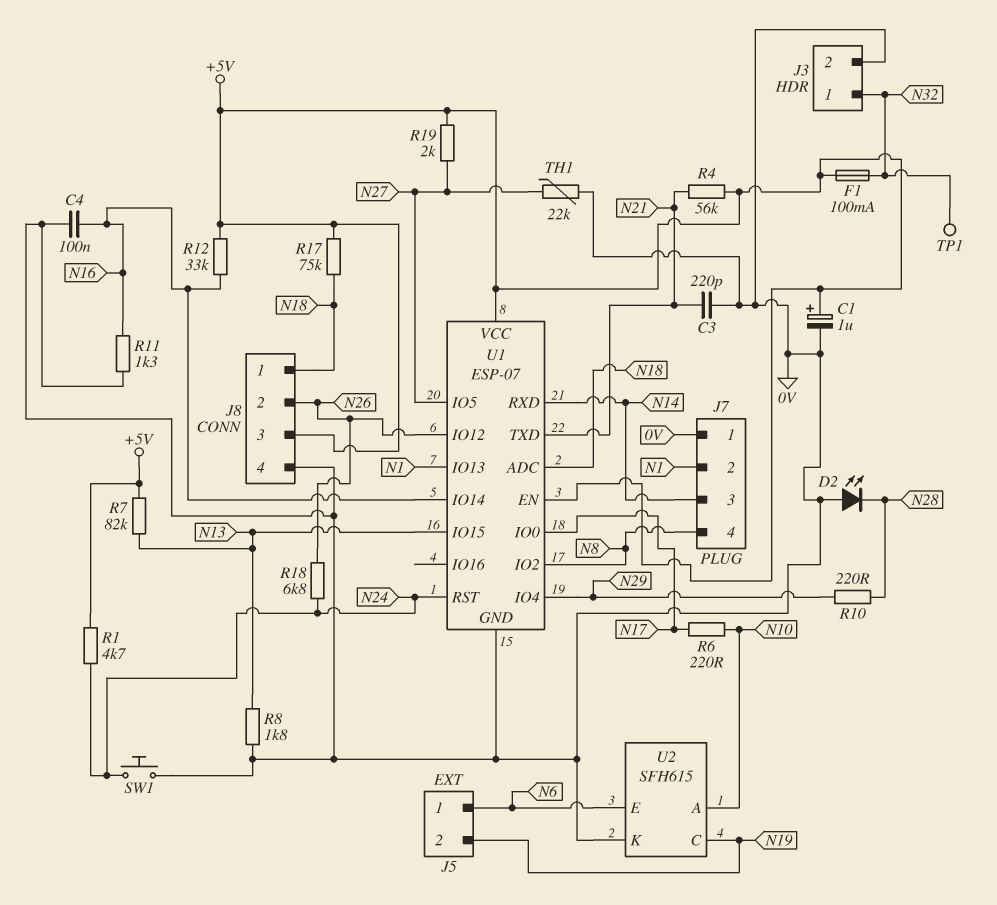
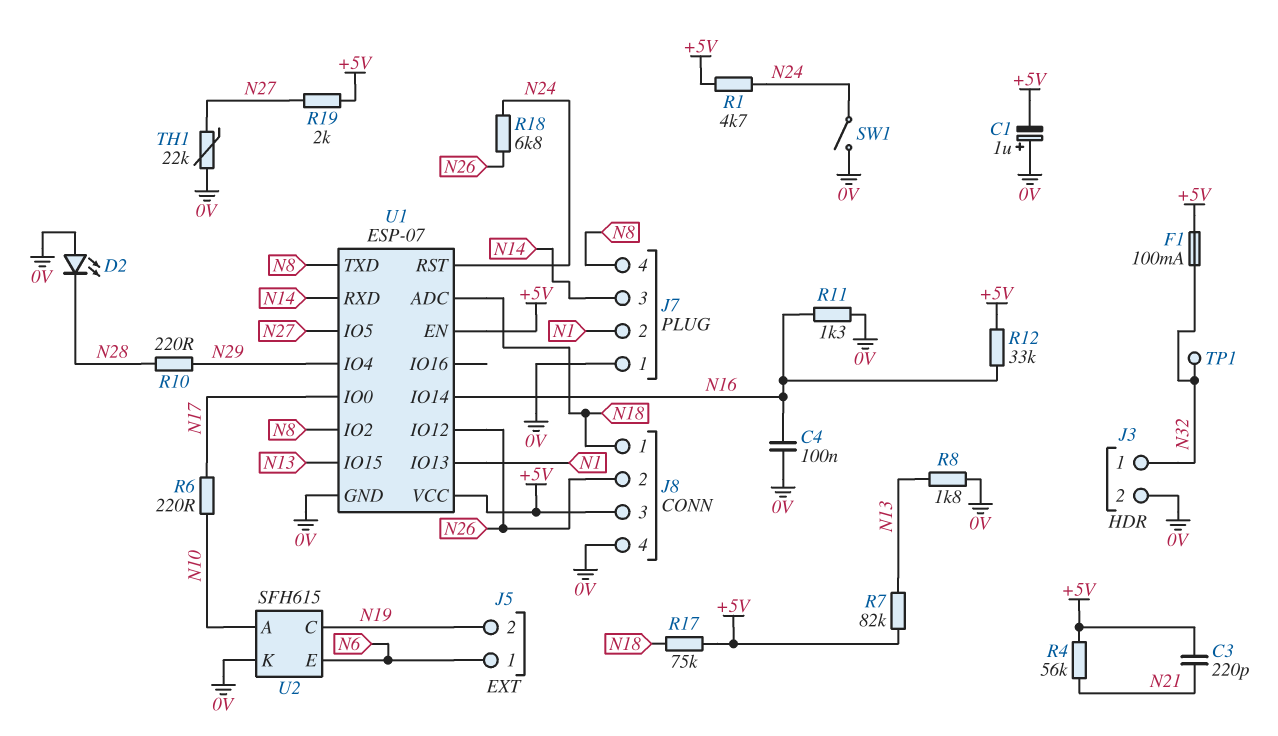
C1: 1uF (plus +5V, minus 0V) -> 1uF (plus 0V, minus +5V)
C3: 220pF (0V, N21) -> 220pF (+5V, N21)
SW1: button (0V, N24) -> switch (0V, N24)
U1 pin TXD: N21 -> N8

